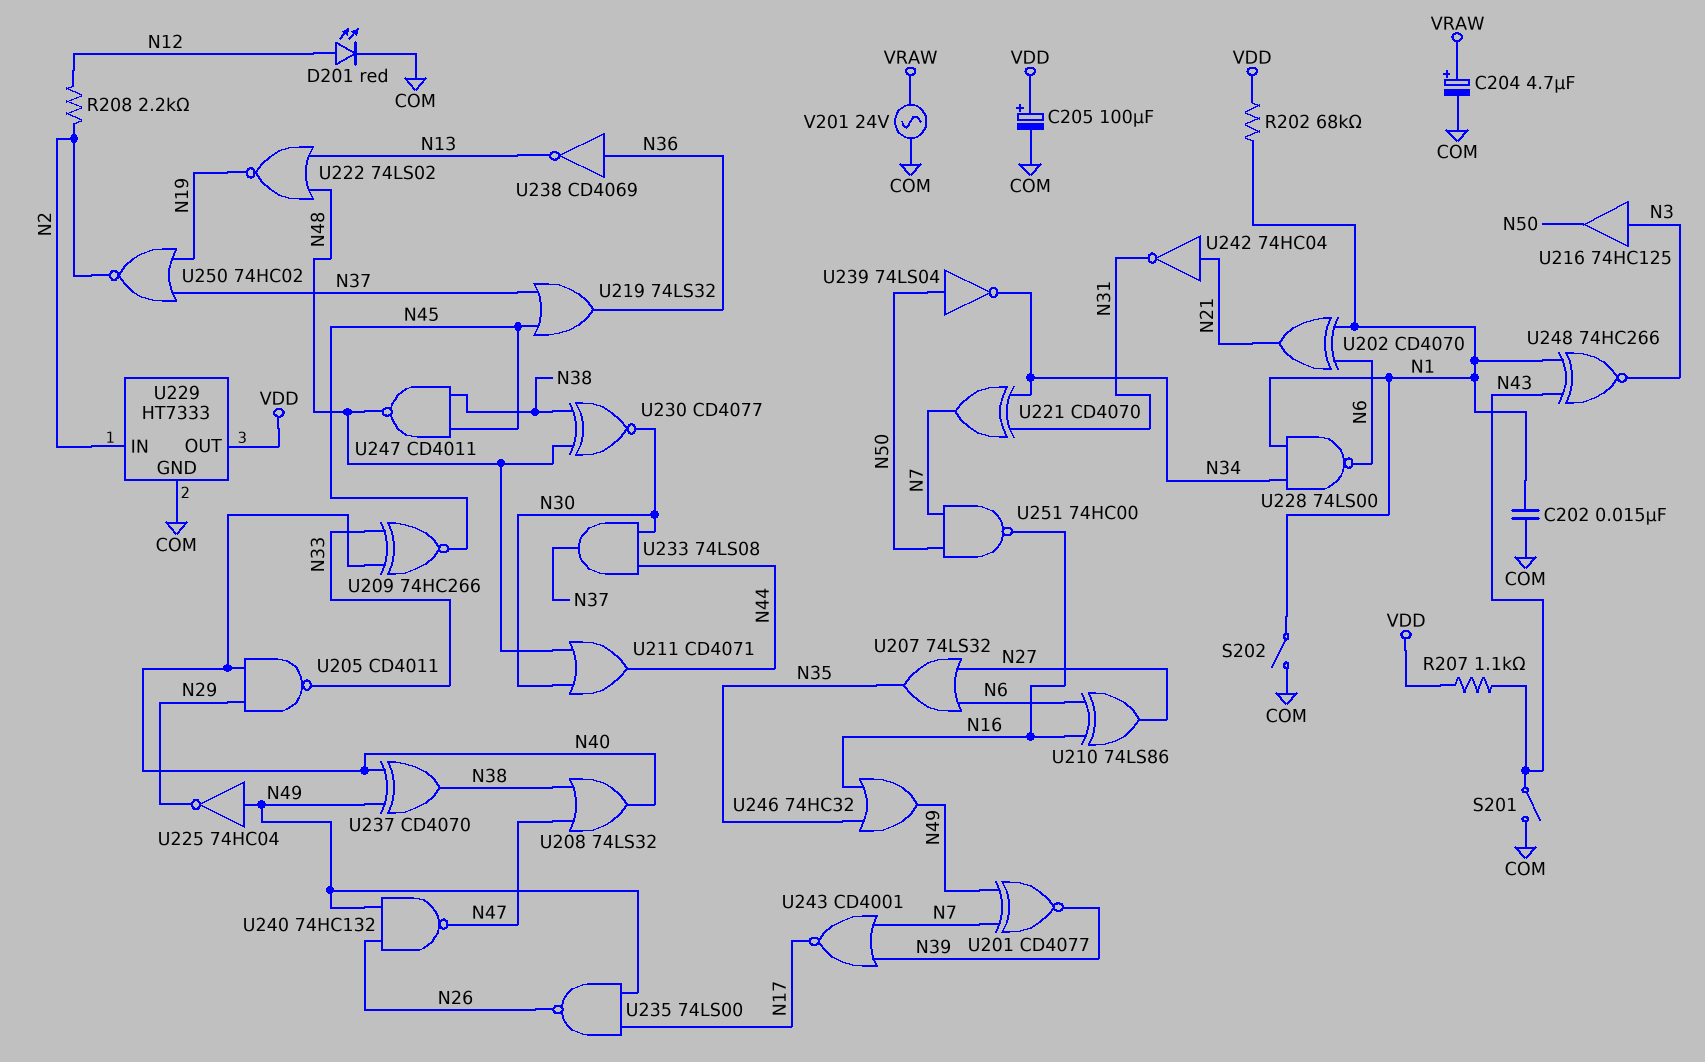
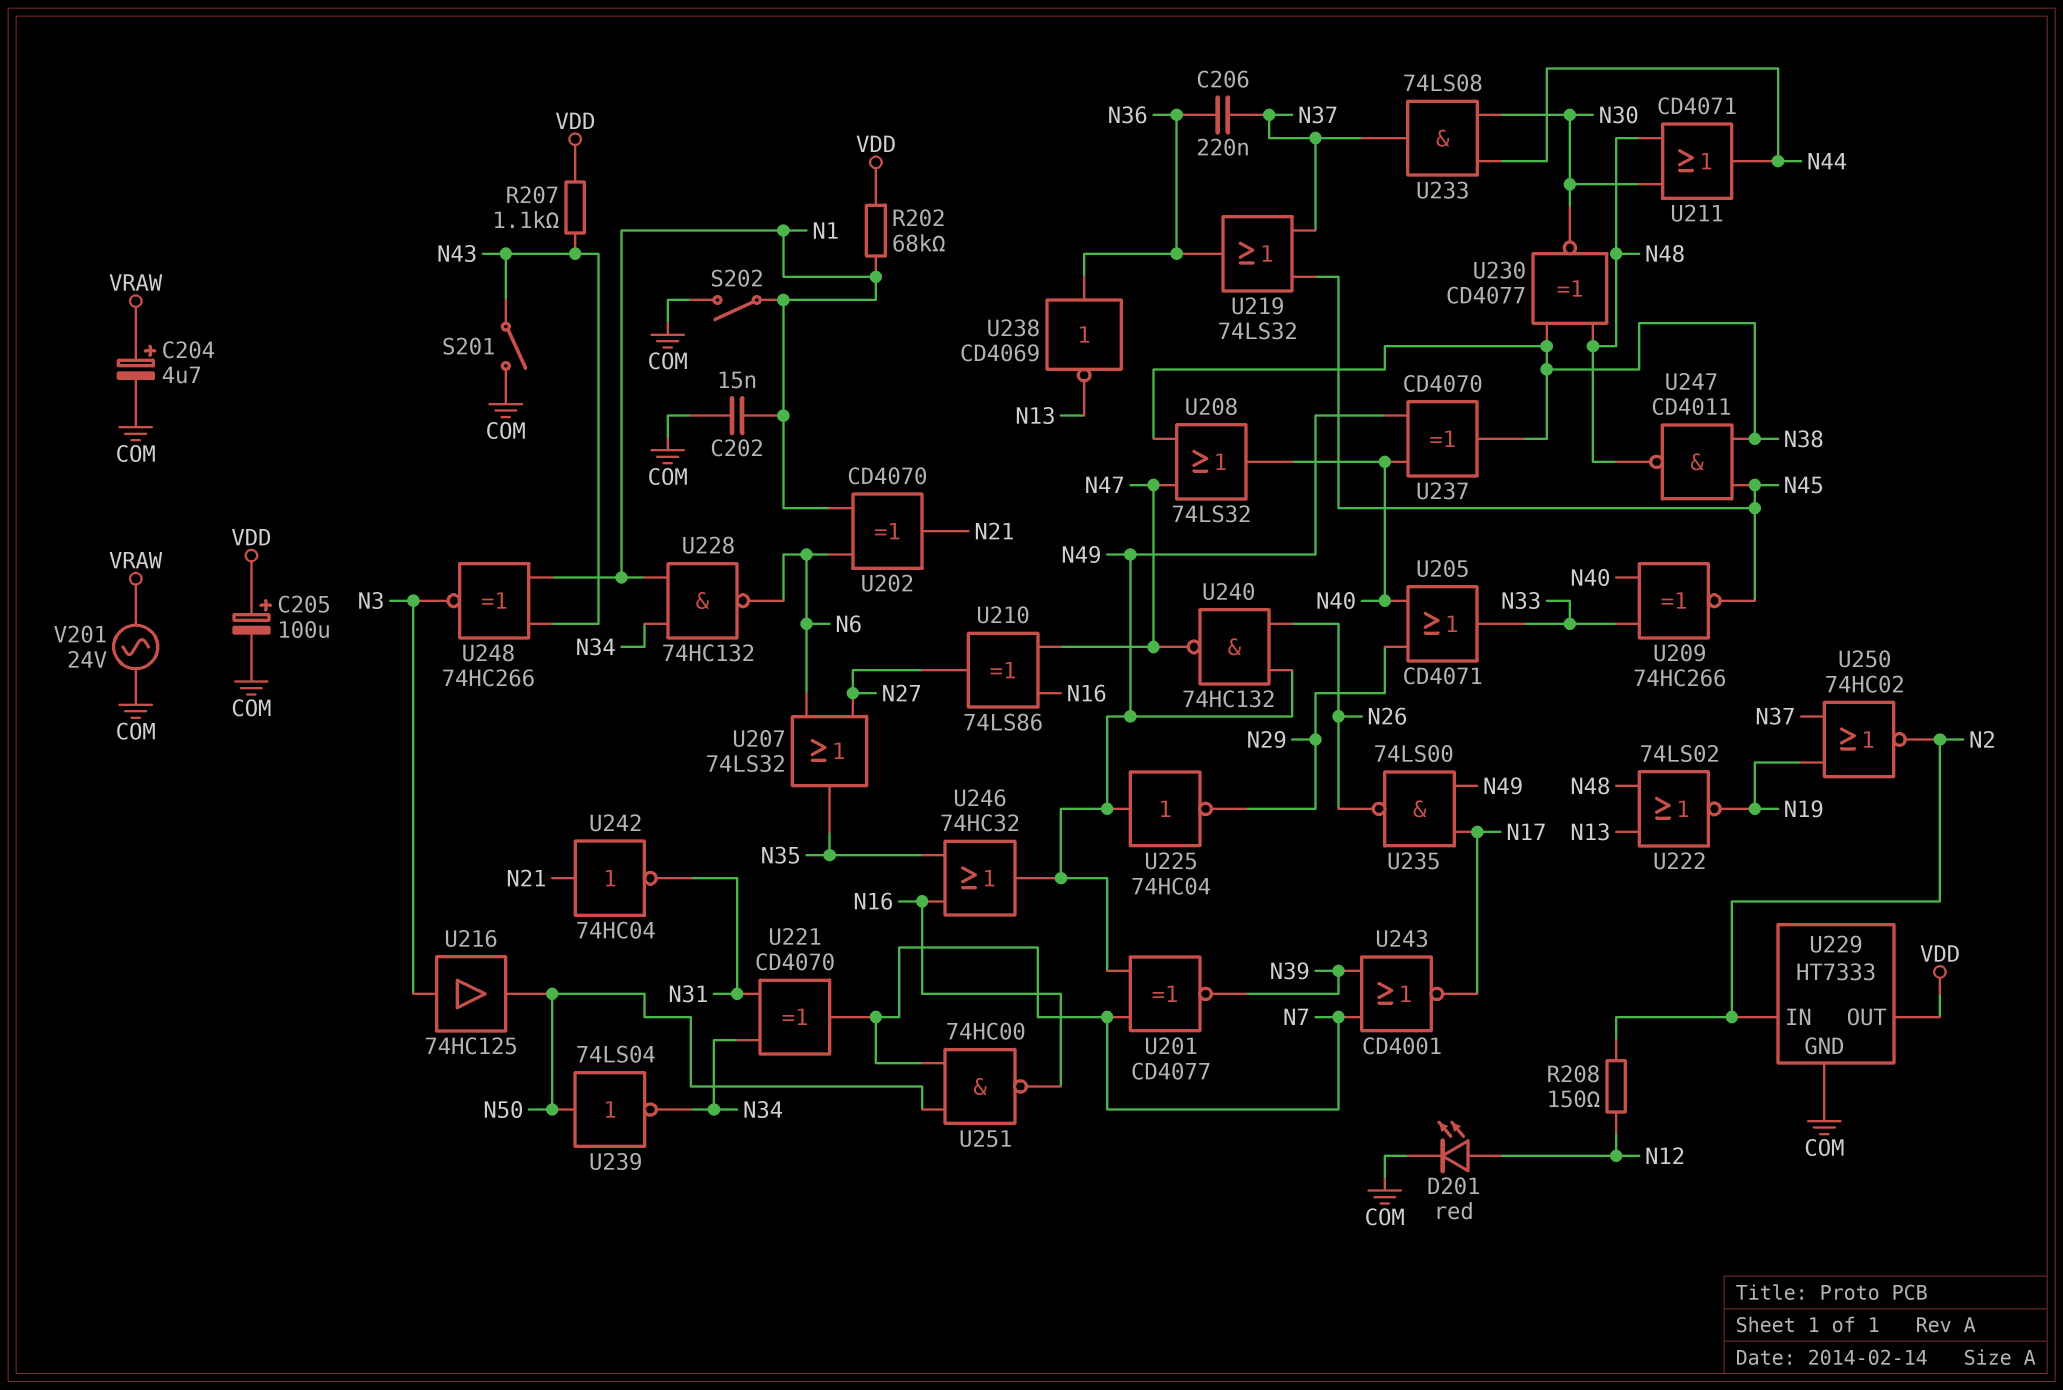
C206: none -> 220nF (N36, N37)
R208: 2.2k (N2, N12) -> 150 (N2, N12)
U205: NAND CD4011 (in N29, in N40, out N33) -> OR CD4071 (in N29, in N40, out N33)
U210: XOR 74LS86 (in N6, in N16, out N27) -> XOR 74LS86 (in N16, in N47, out N27)
U228: NAND 74LS00 (in N1, in N34, out N6) -> NAND 74HC132 (in N1, in N34, out N6)

